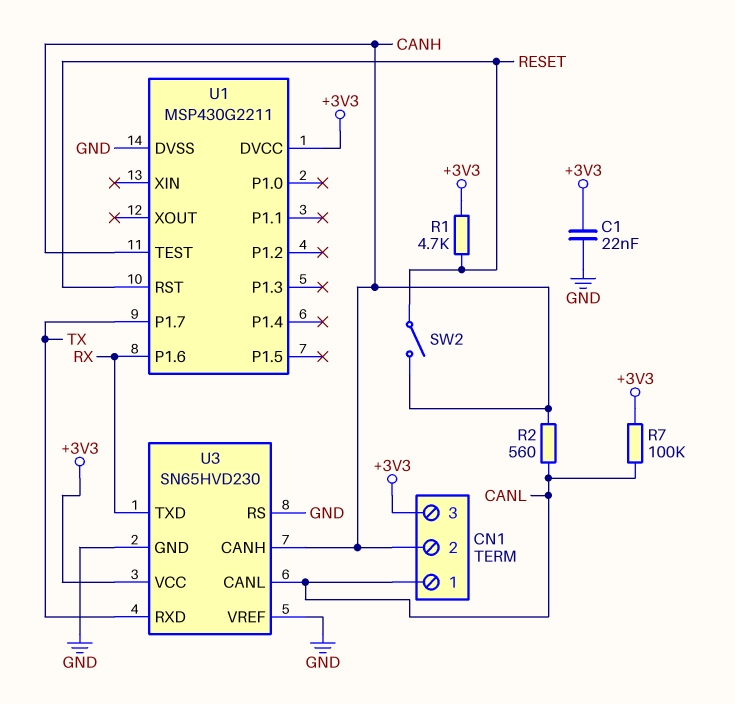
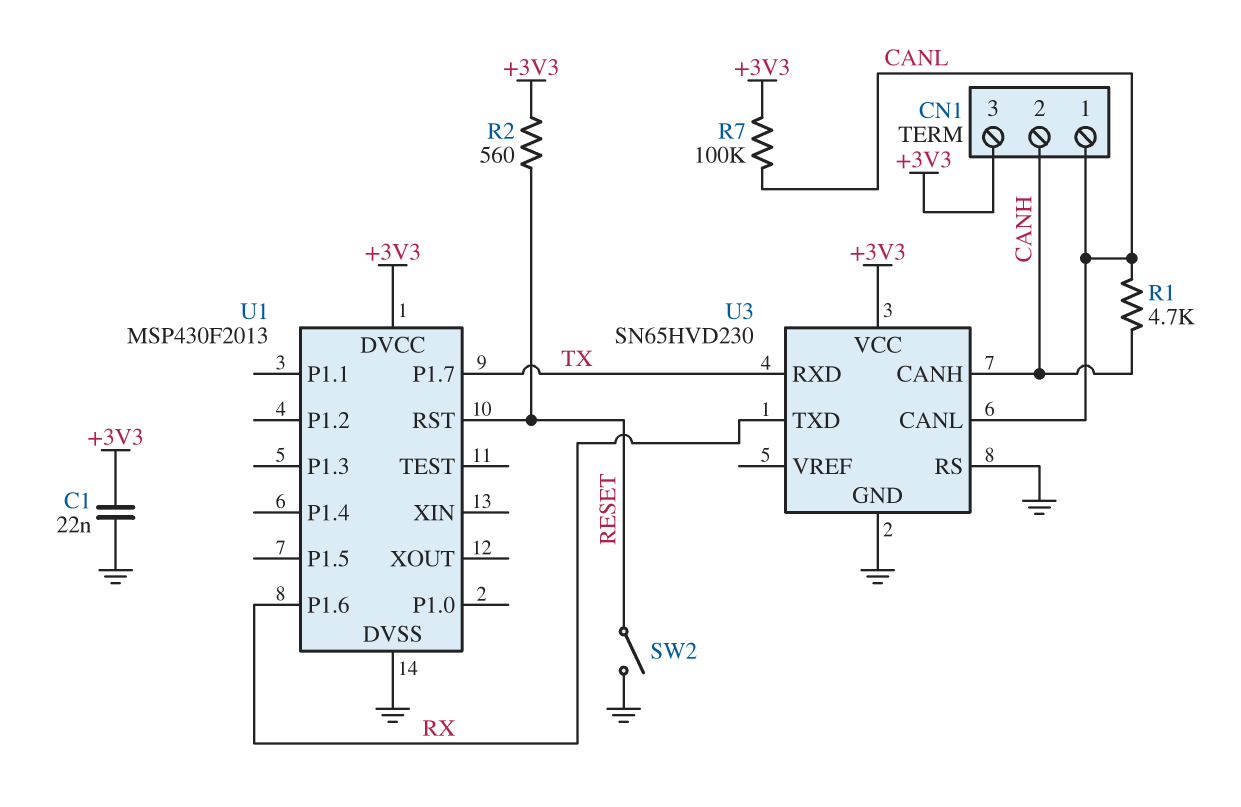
R1: 4.7k (+3V3, RESET) -> 4.7k (CANH, CANL)
R2: 560 (CANH, CANL) -> 560 (+3V3, RESET)
SW2: switch (CANH, RESET) -> switch (GND, RESET)
U1: MSP430G2211 -> MSP430F2013
U1 pin TEST: CANH -> none
U3 pin VREF: GND -> none

